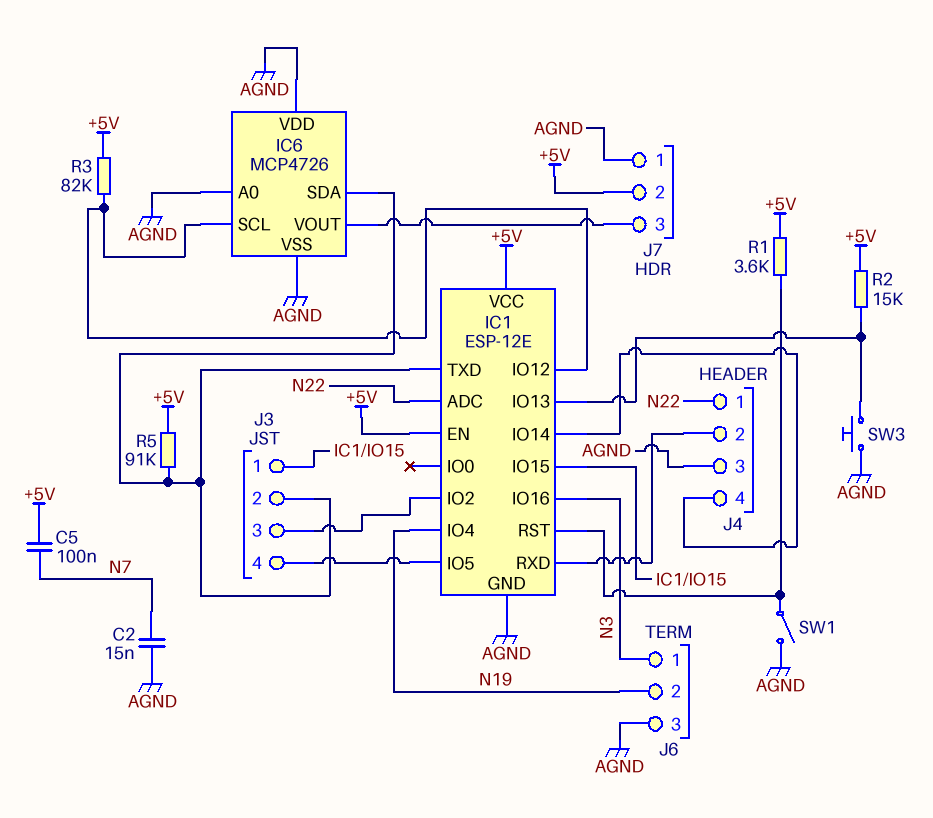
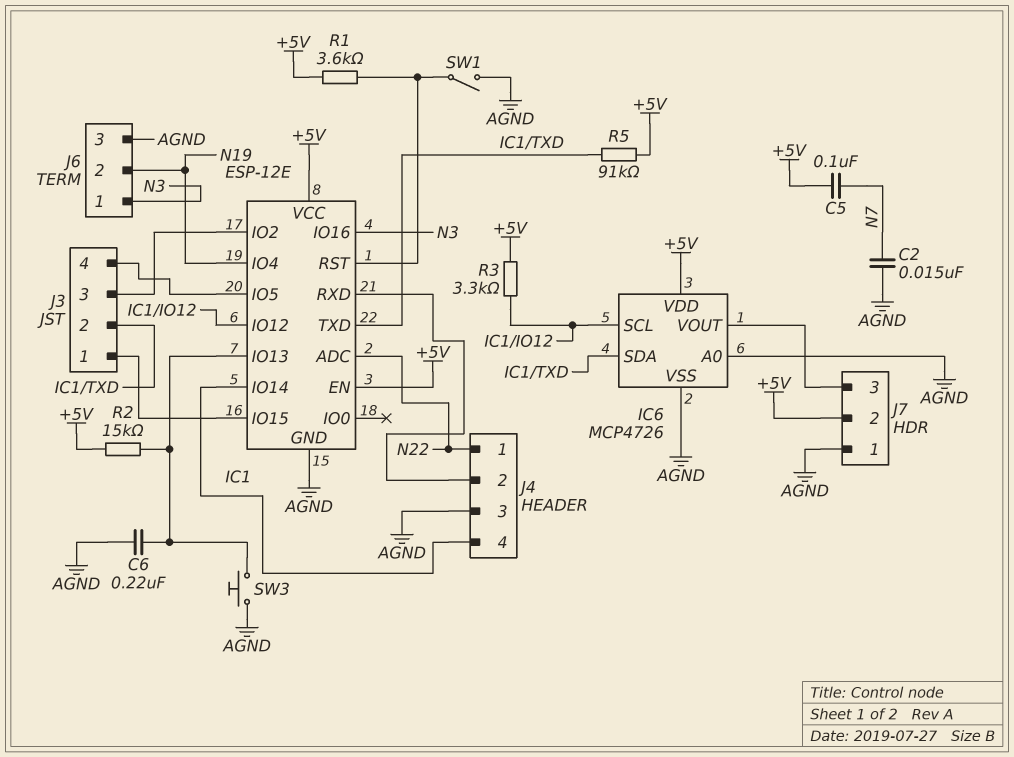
C6: none -> 220nF (AGND, IC1/IO13)
IC6 pin VDD: AGND -> +5V
R3: 82k (+5V, IC1/IO12) -> 3.3k (+5V, IC1/IO12)

